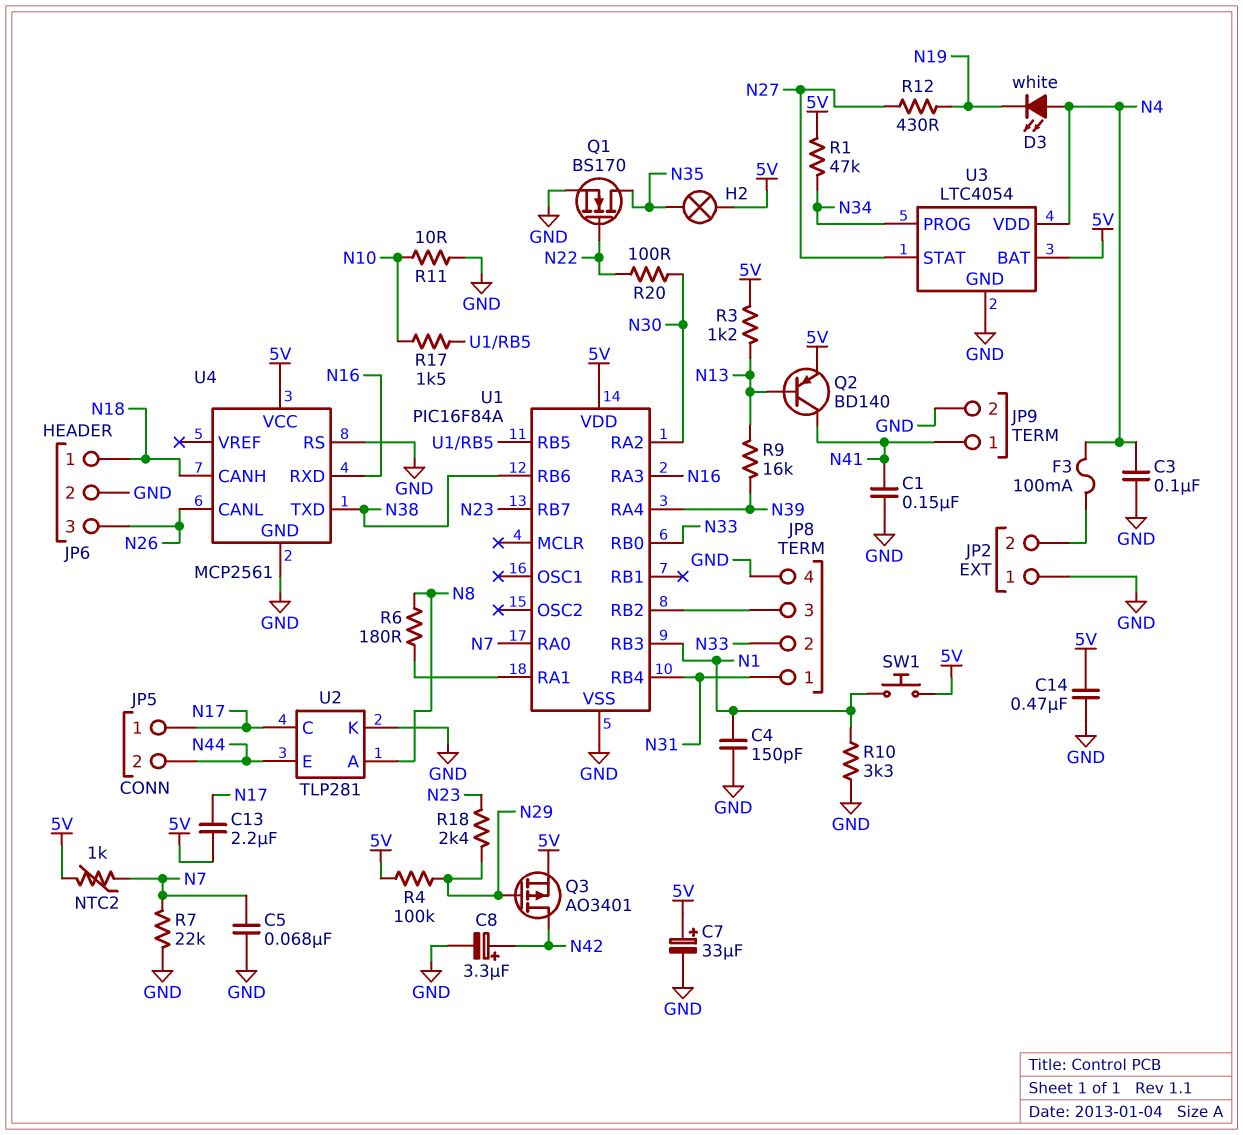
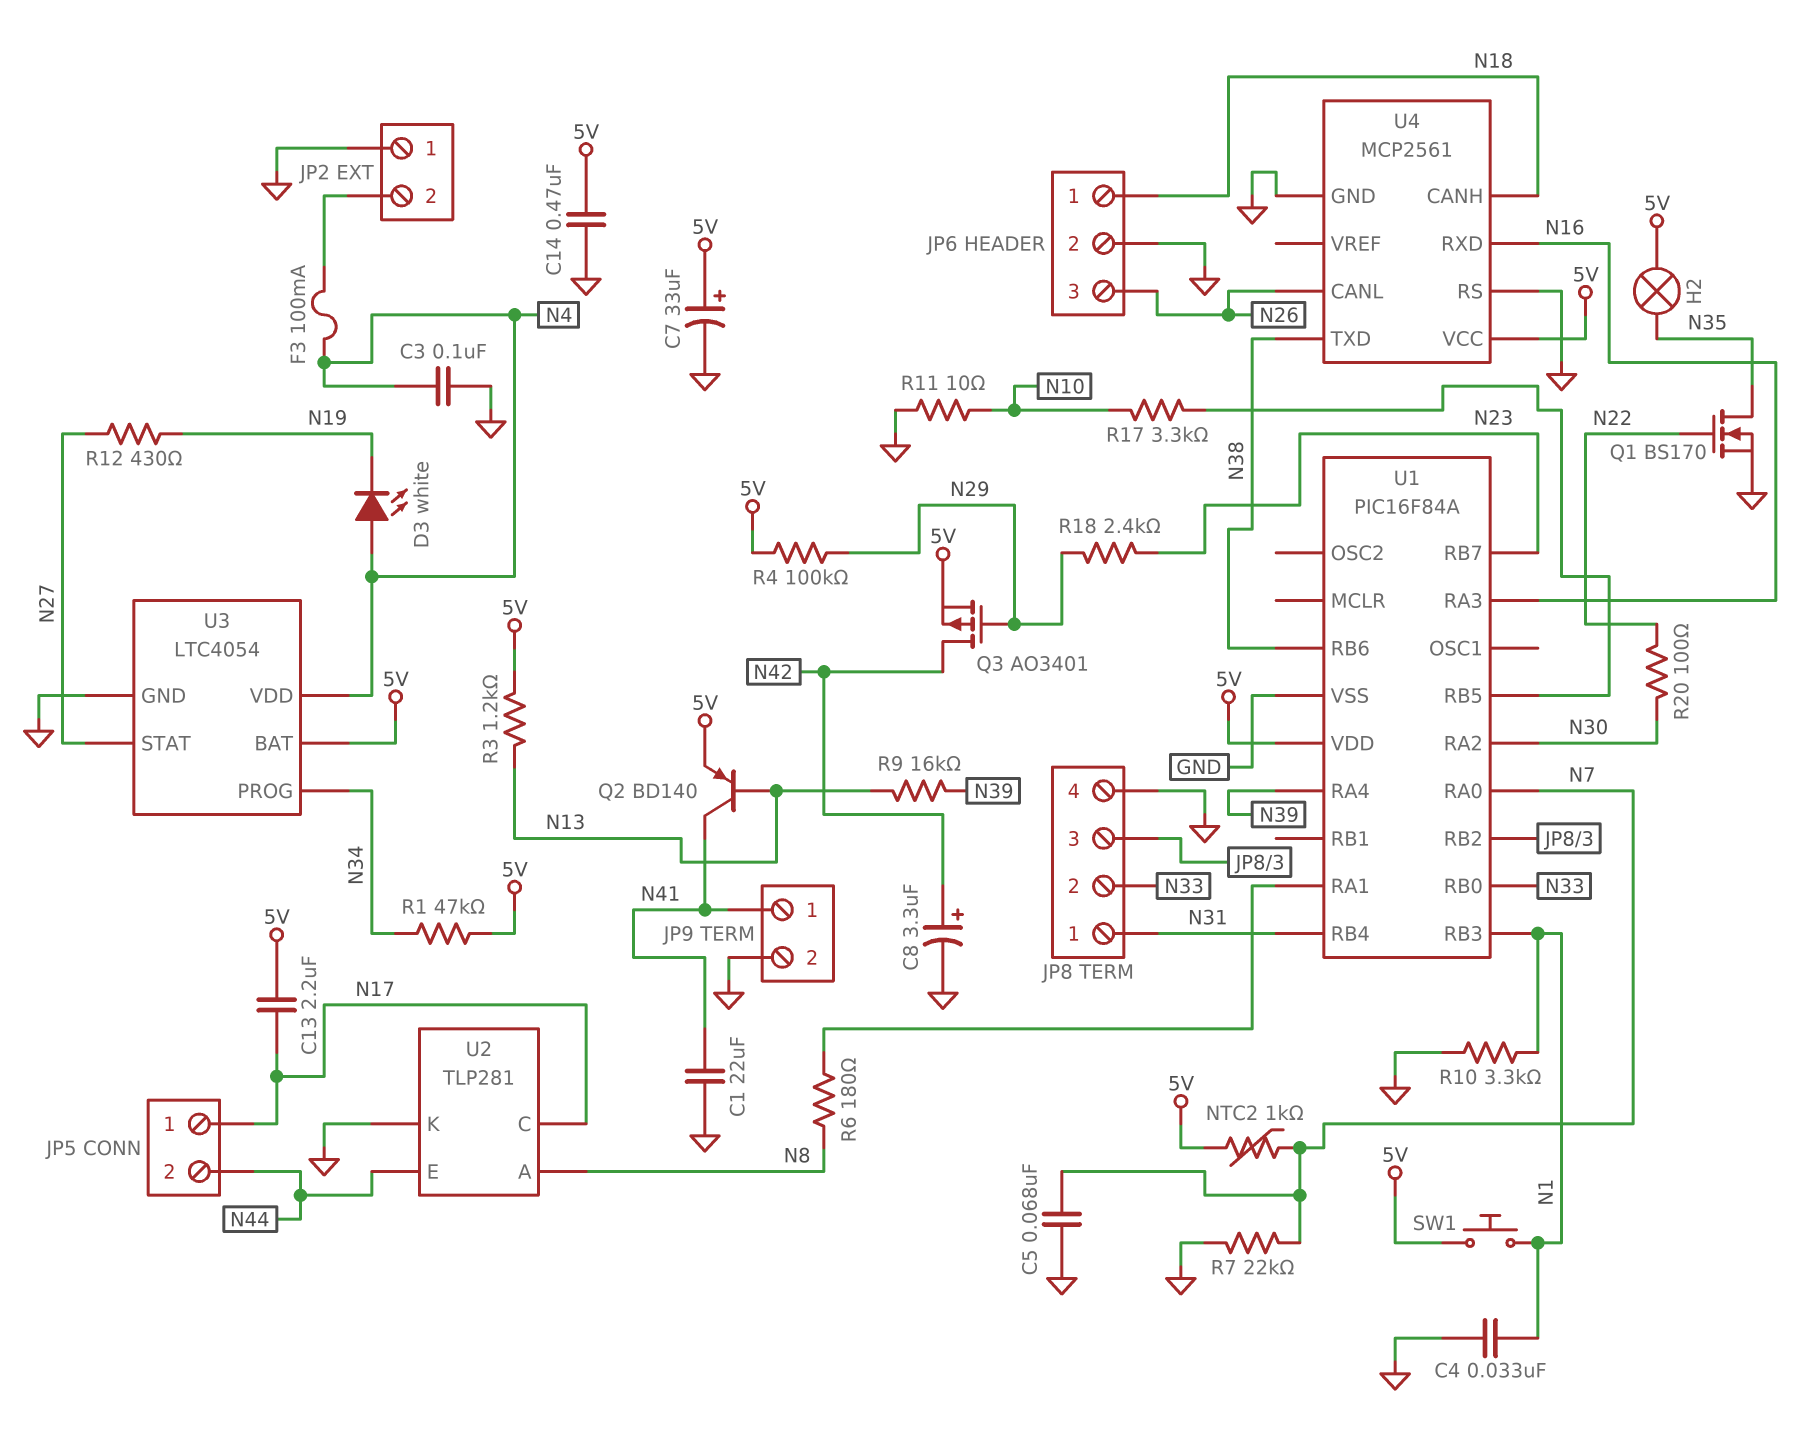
C1: 150nF (GND, N41) -> 22uF (GND, N41)
C4: 150pF (GND, N1) -> 33nF (GND, N1)
R17: 1.5k (N10, U1/RB5) -> 3.3k (N10, U1/RB5)

